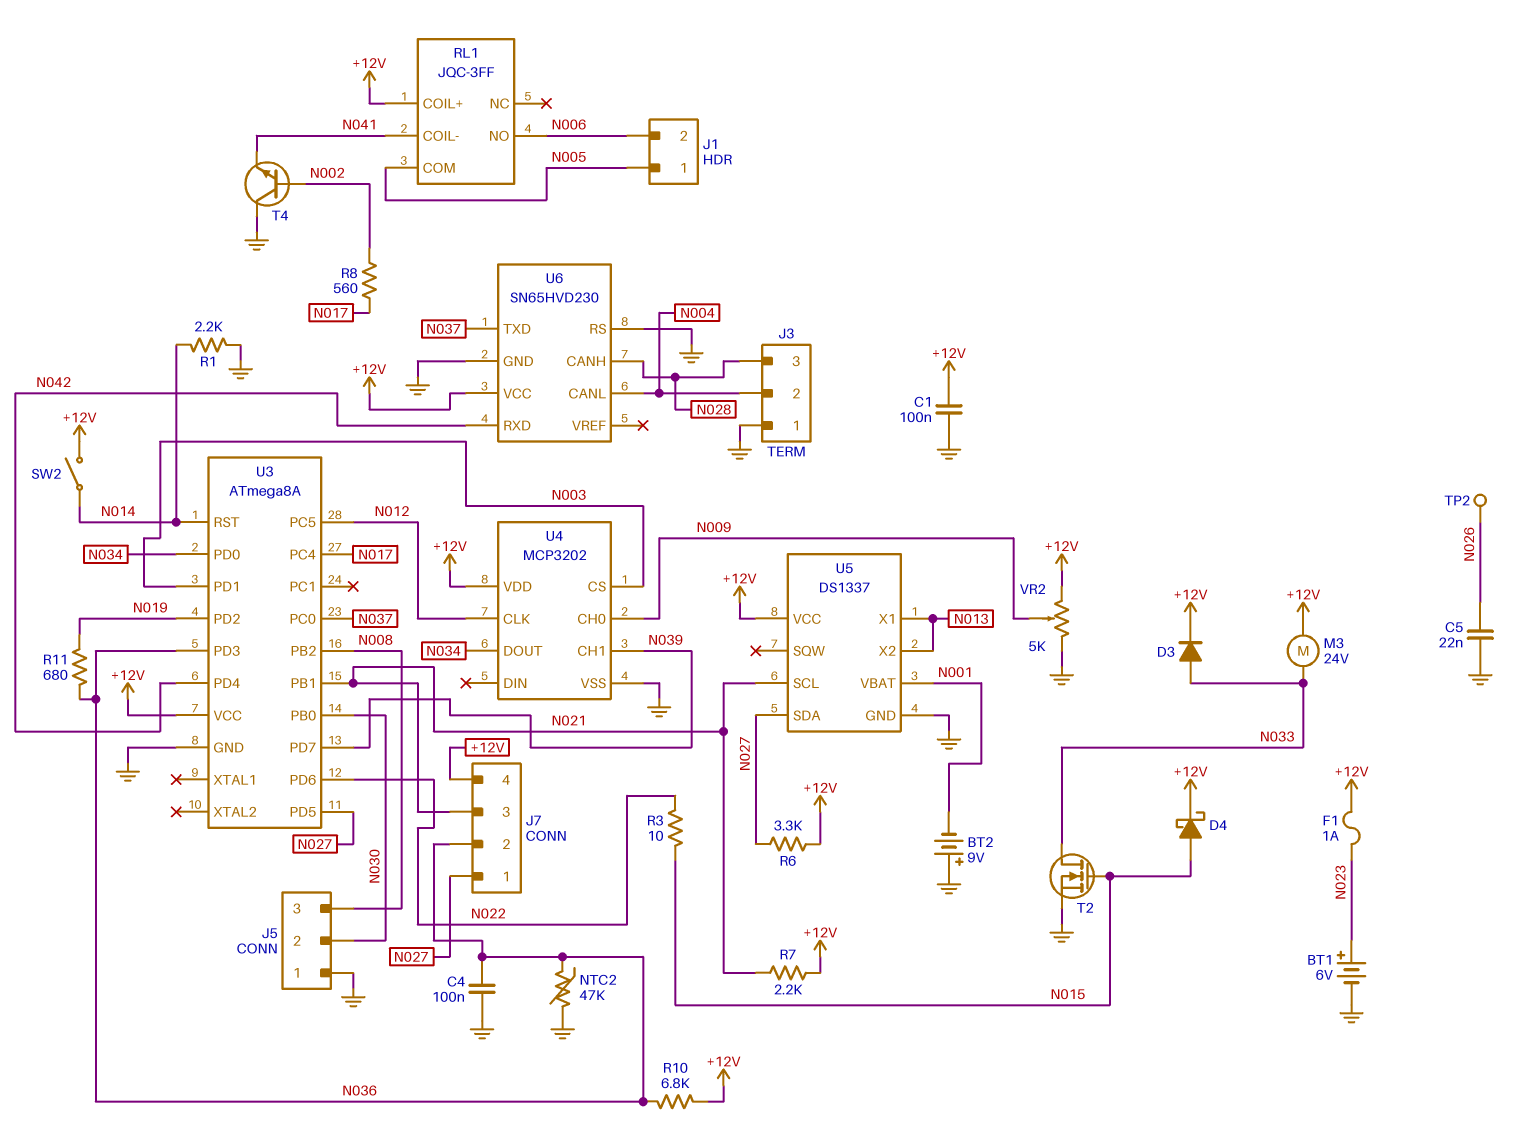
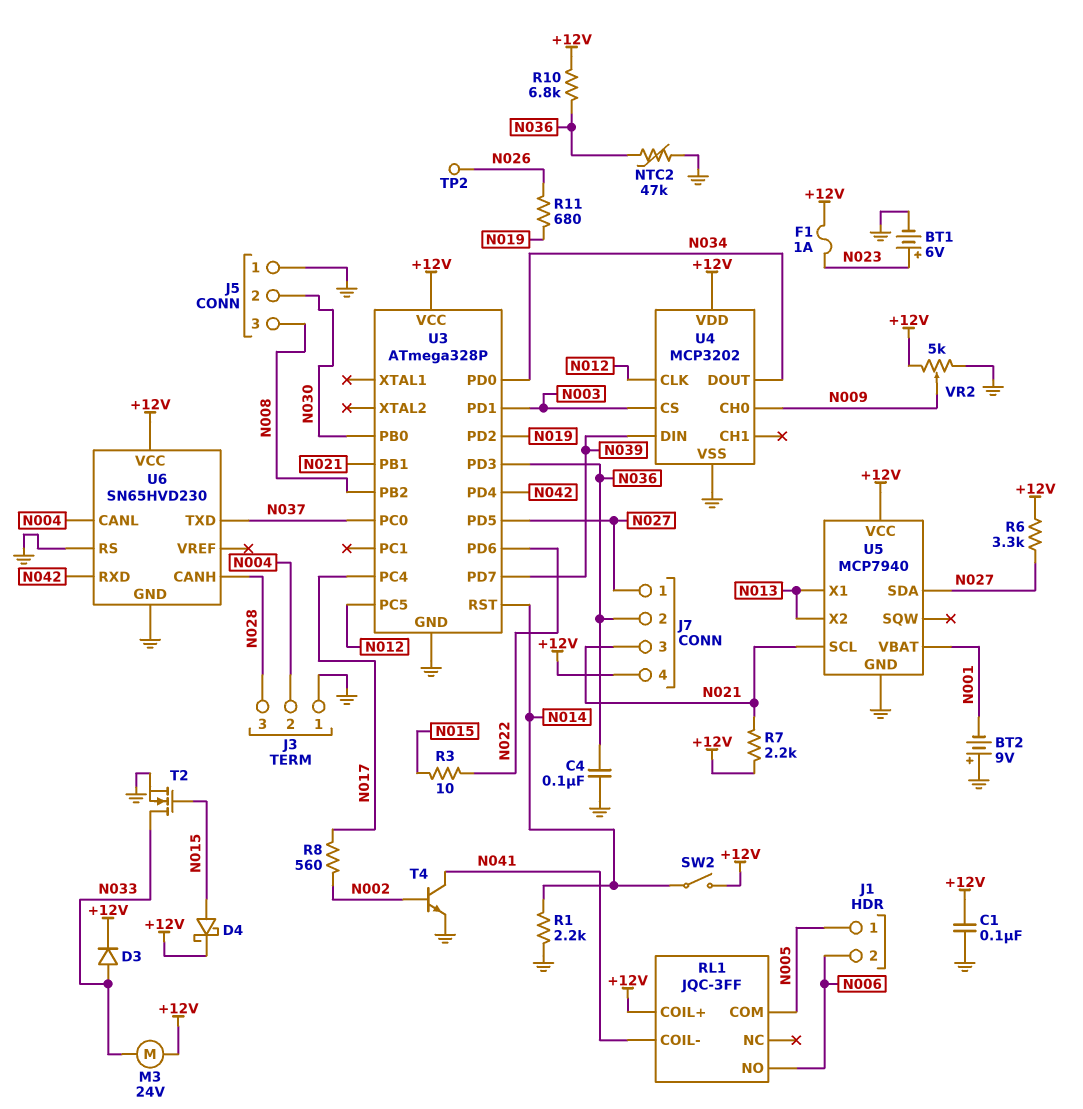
C5: 22nF (GND, N026) -> none
R11: 680 (N019, N036) -> 680 (N019, N026)
T4: NPN (B N002, C GND, E N041) -> NPN (B N002, C N041, E GND)
U3: ATmega8A -> ATmega328P
U4 pin CH1: N039 -> none
U4 pin DIN: none -> N039
U5: DS1337 -> MCP7940

